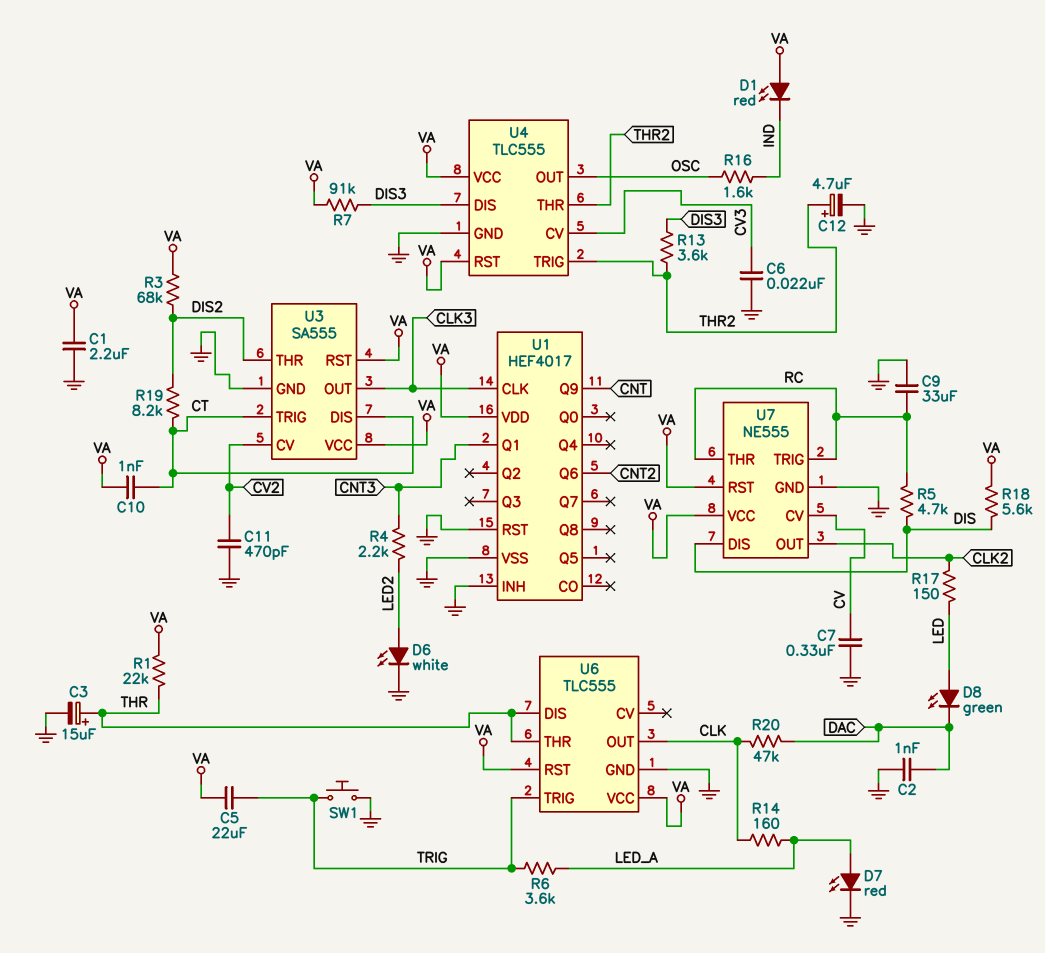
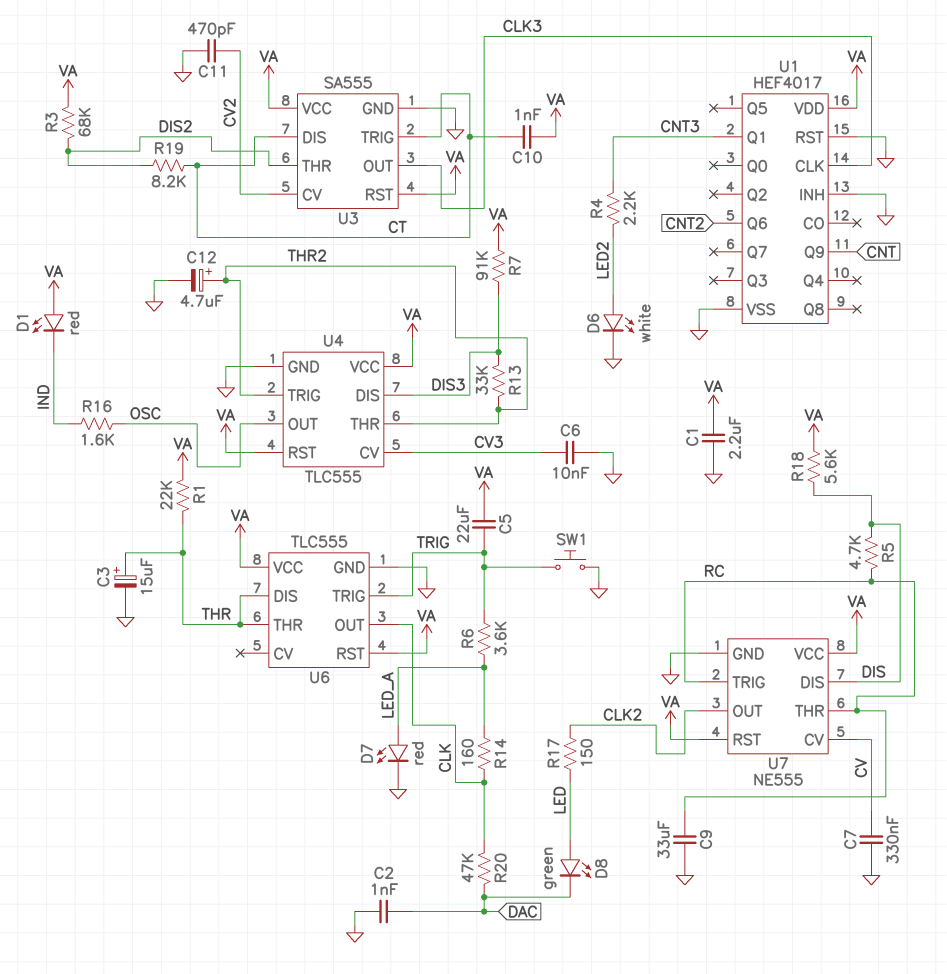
C6: 22nF (CV3, GND) -> 10nF (CV3, GND)
R13: 3.6k (DIS3, THR2) -> 33k (DIS3, THR2)

